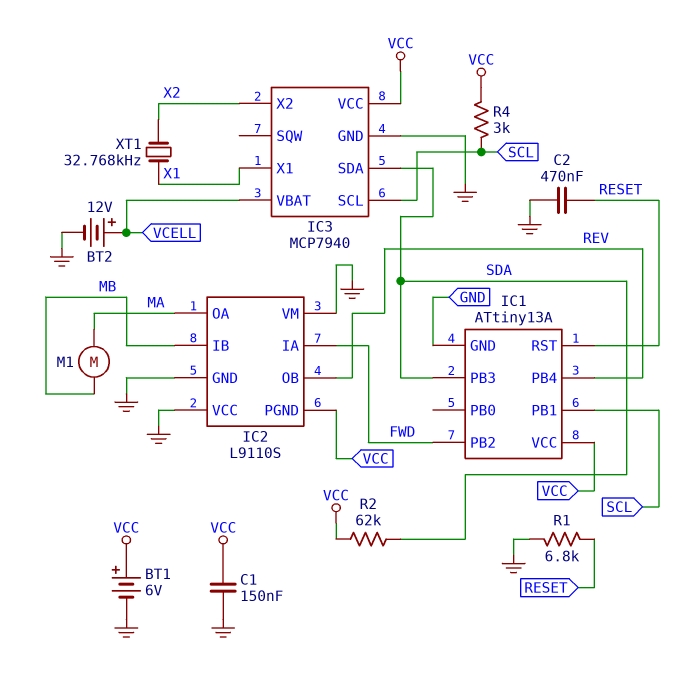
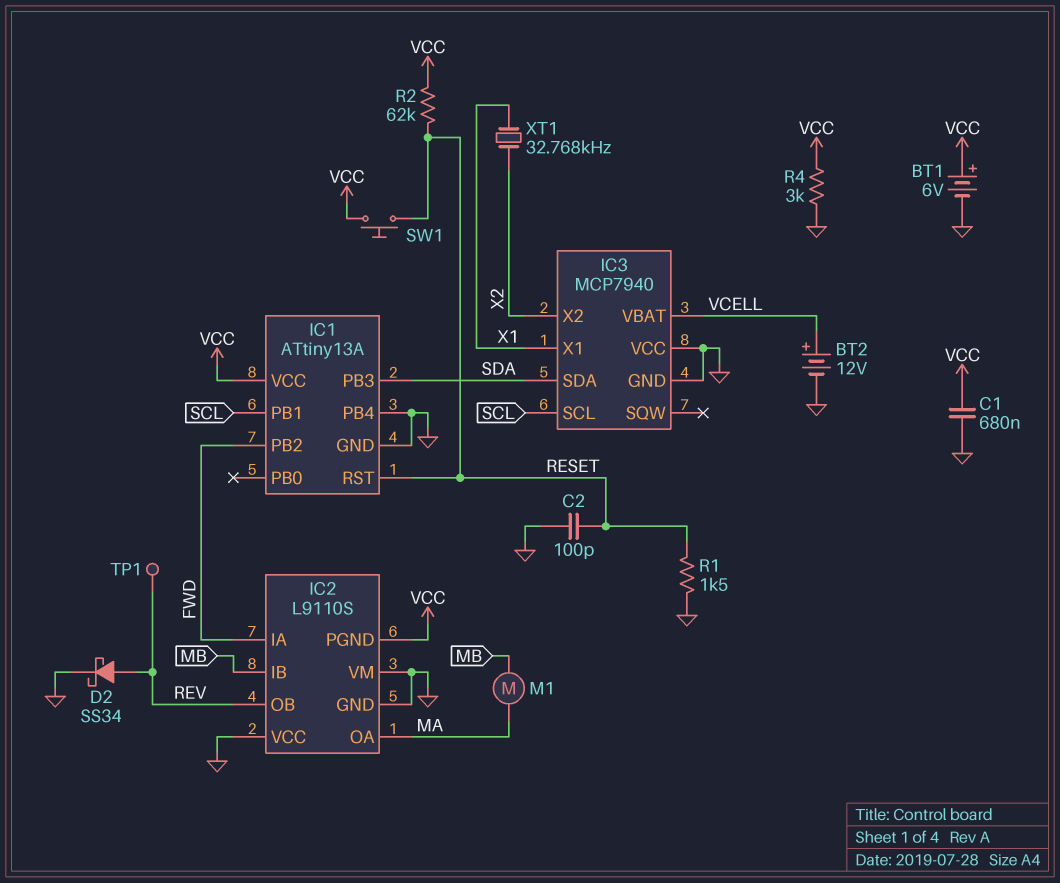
C1: 150nF (GND, VCC) -> 680nF (GND, VCC)
C2: 470nF (GND, RESET) -> 100pF (GND, RESET)
D2: none -> schottky SS34 (A REV, K GND)
IC1 pin PB4: REV -> GND
IC3 pin VCC: VCC -> GND
R1: 6.8k (GND, RESET) -> 1.5k (GND, RESET)
R2: 62k (SDA, VCC) -> 62k (RESET, VCC)
R4: 3k (SCL, VCC) -> 3k (GND, VCC)
SW1: none -> button (RESET, VCC)
TP1: none -> test point (REV)

